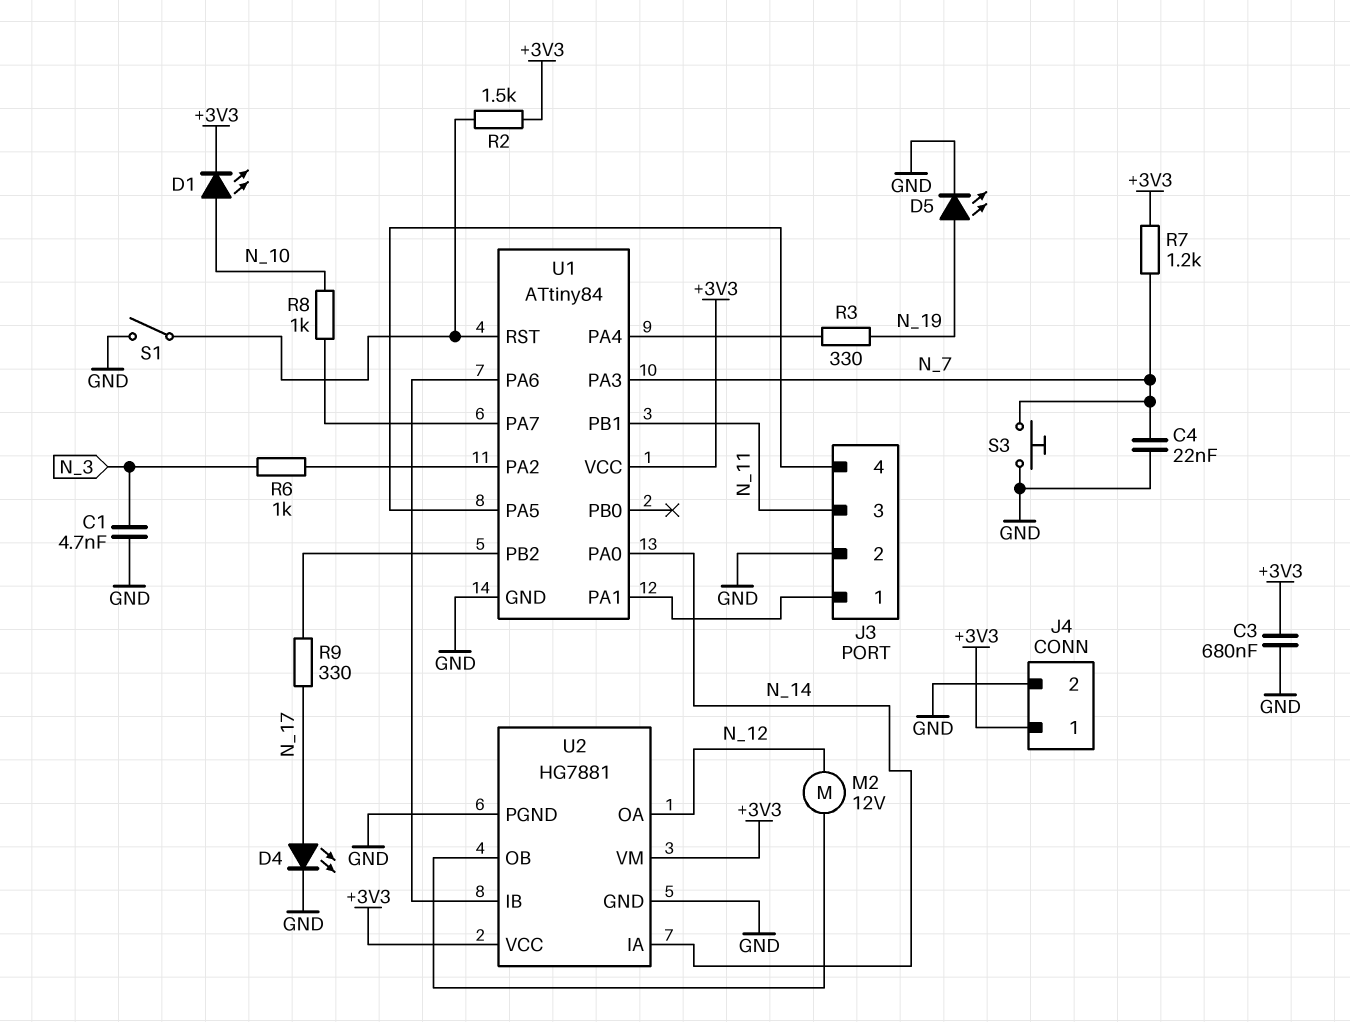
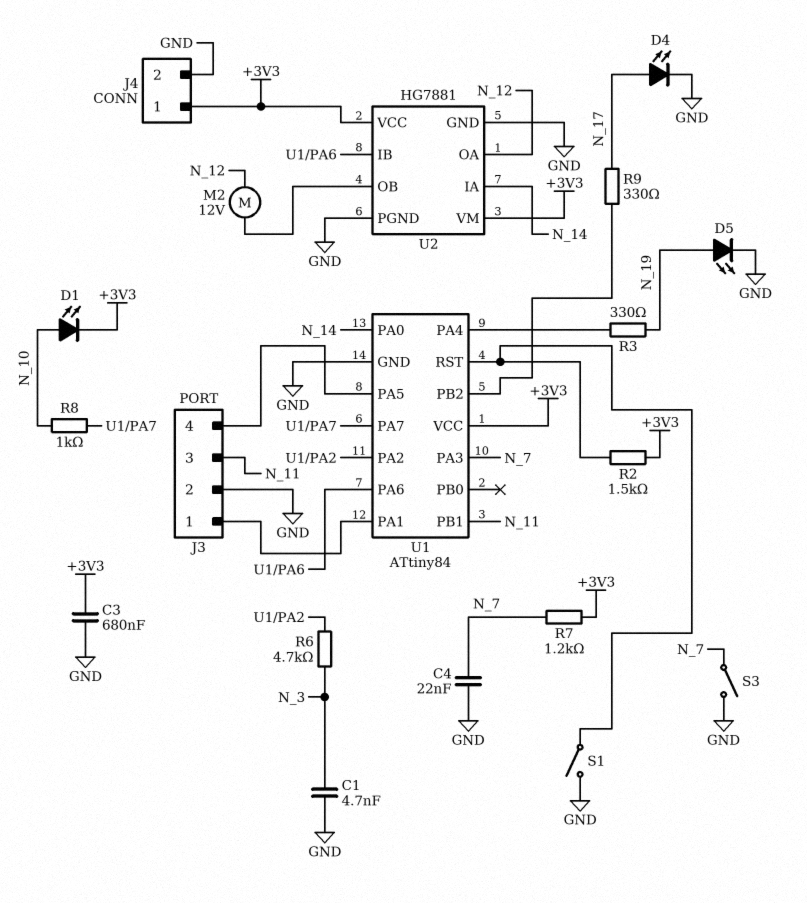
R6: 1k (N_3, U1/PA2) -> 4.7k (N_3, U1/PA2)
S3: button (GND, N_7) -> switch (GND, N_7)

